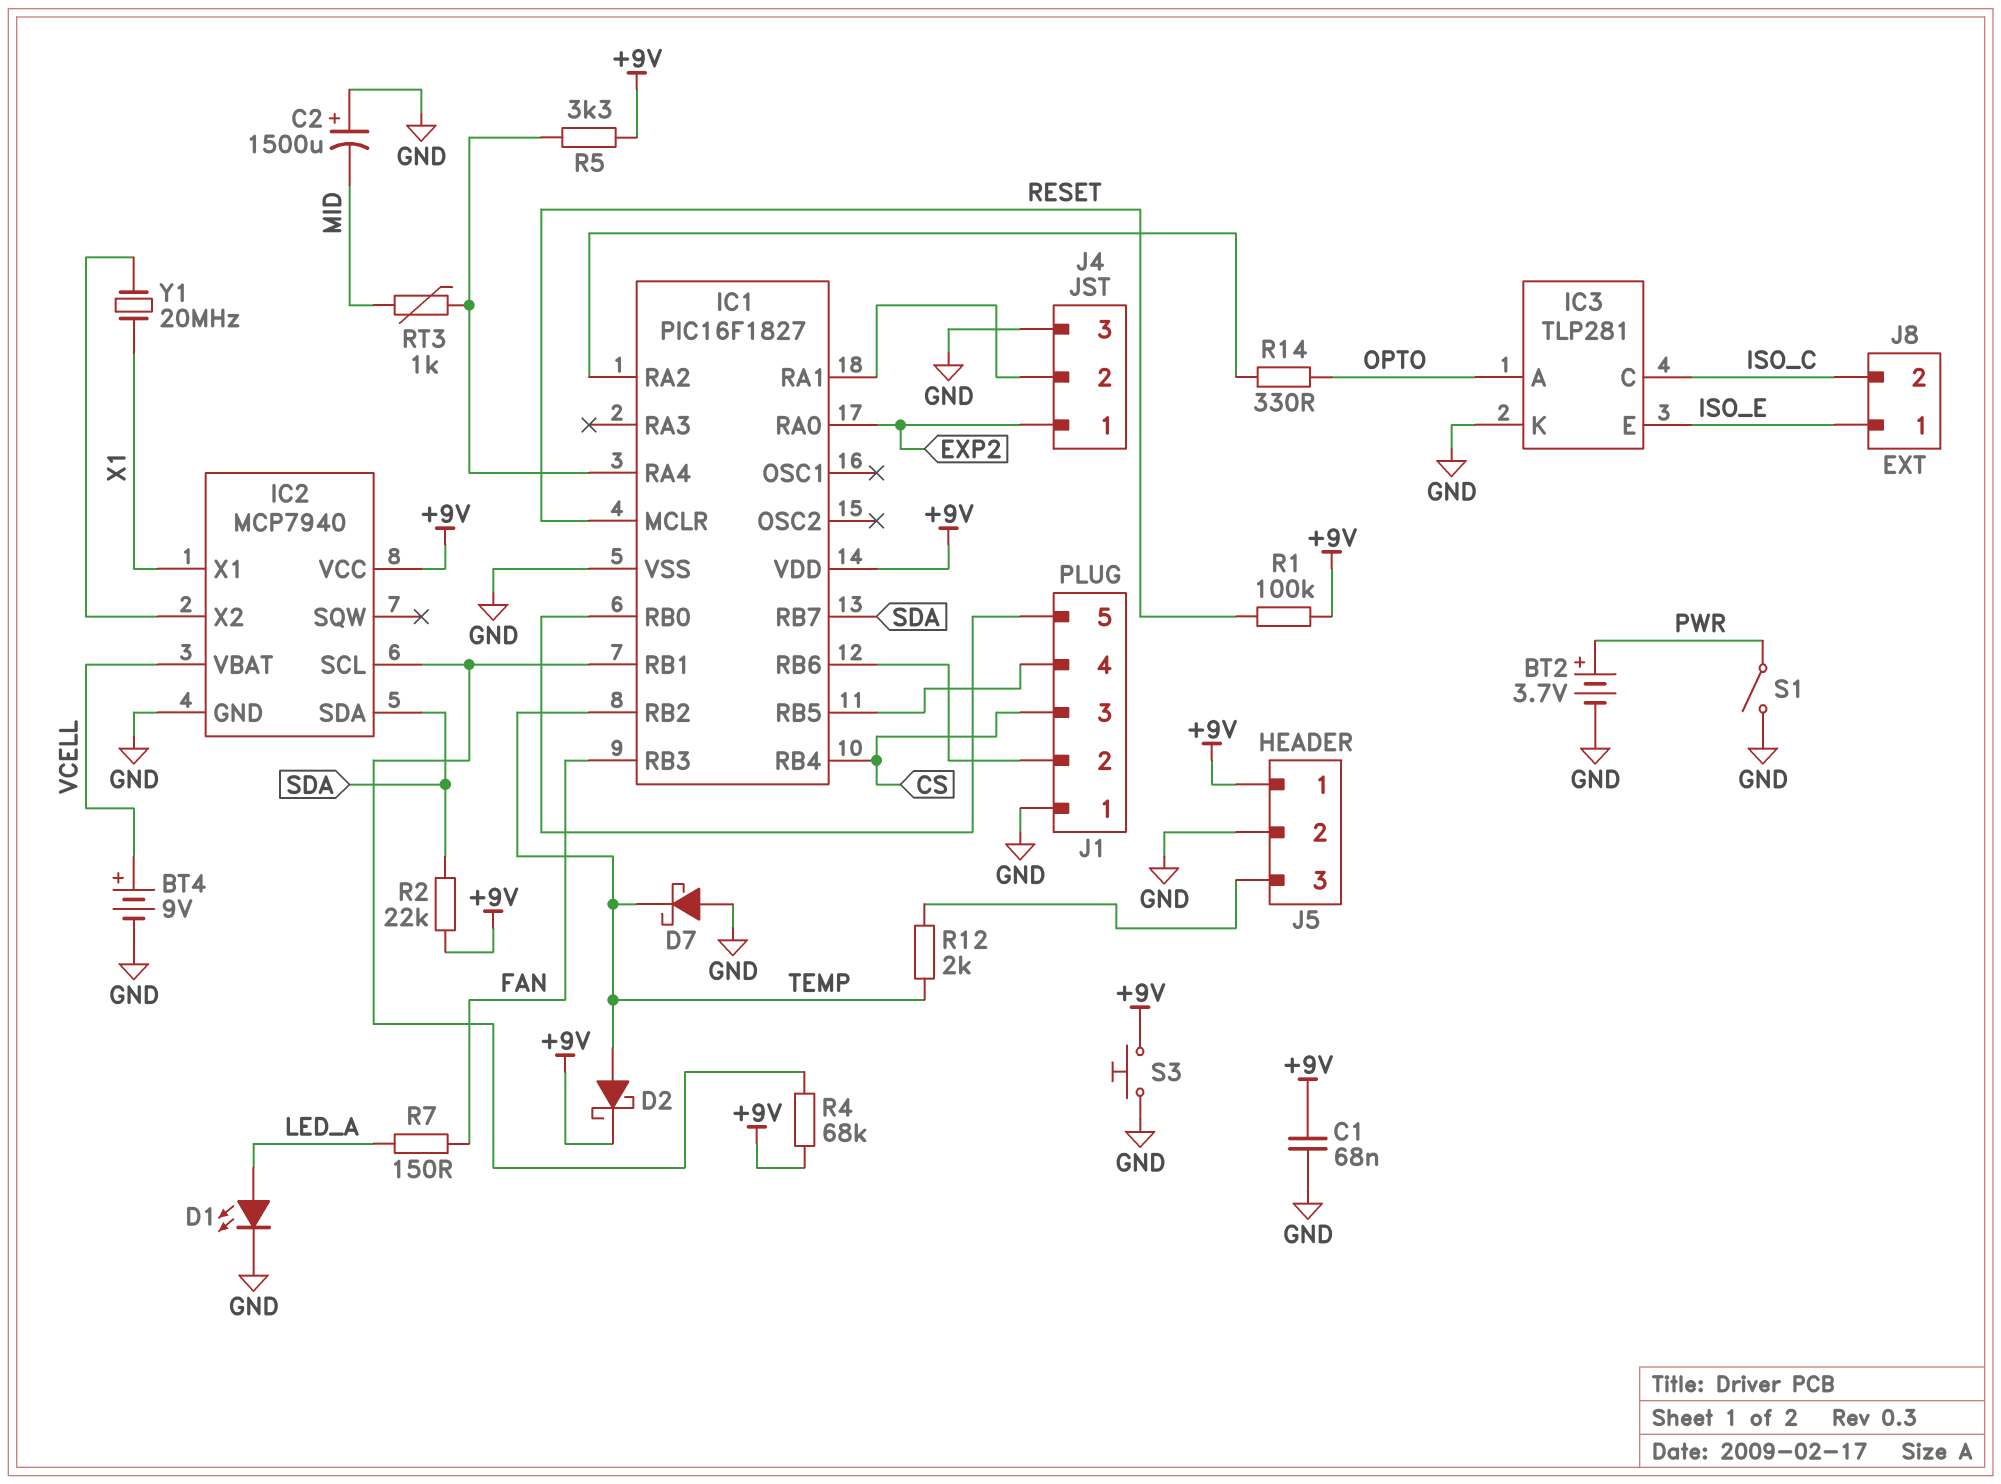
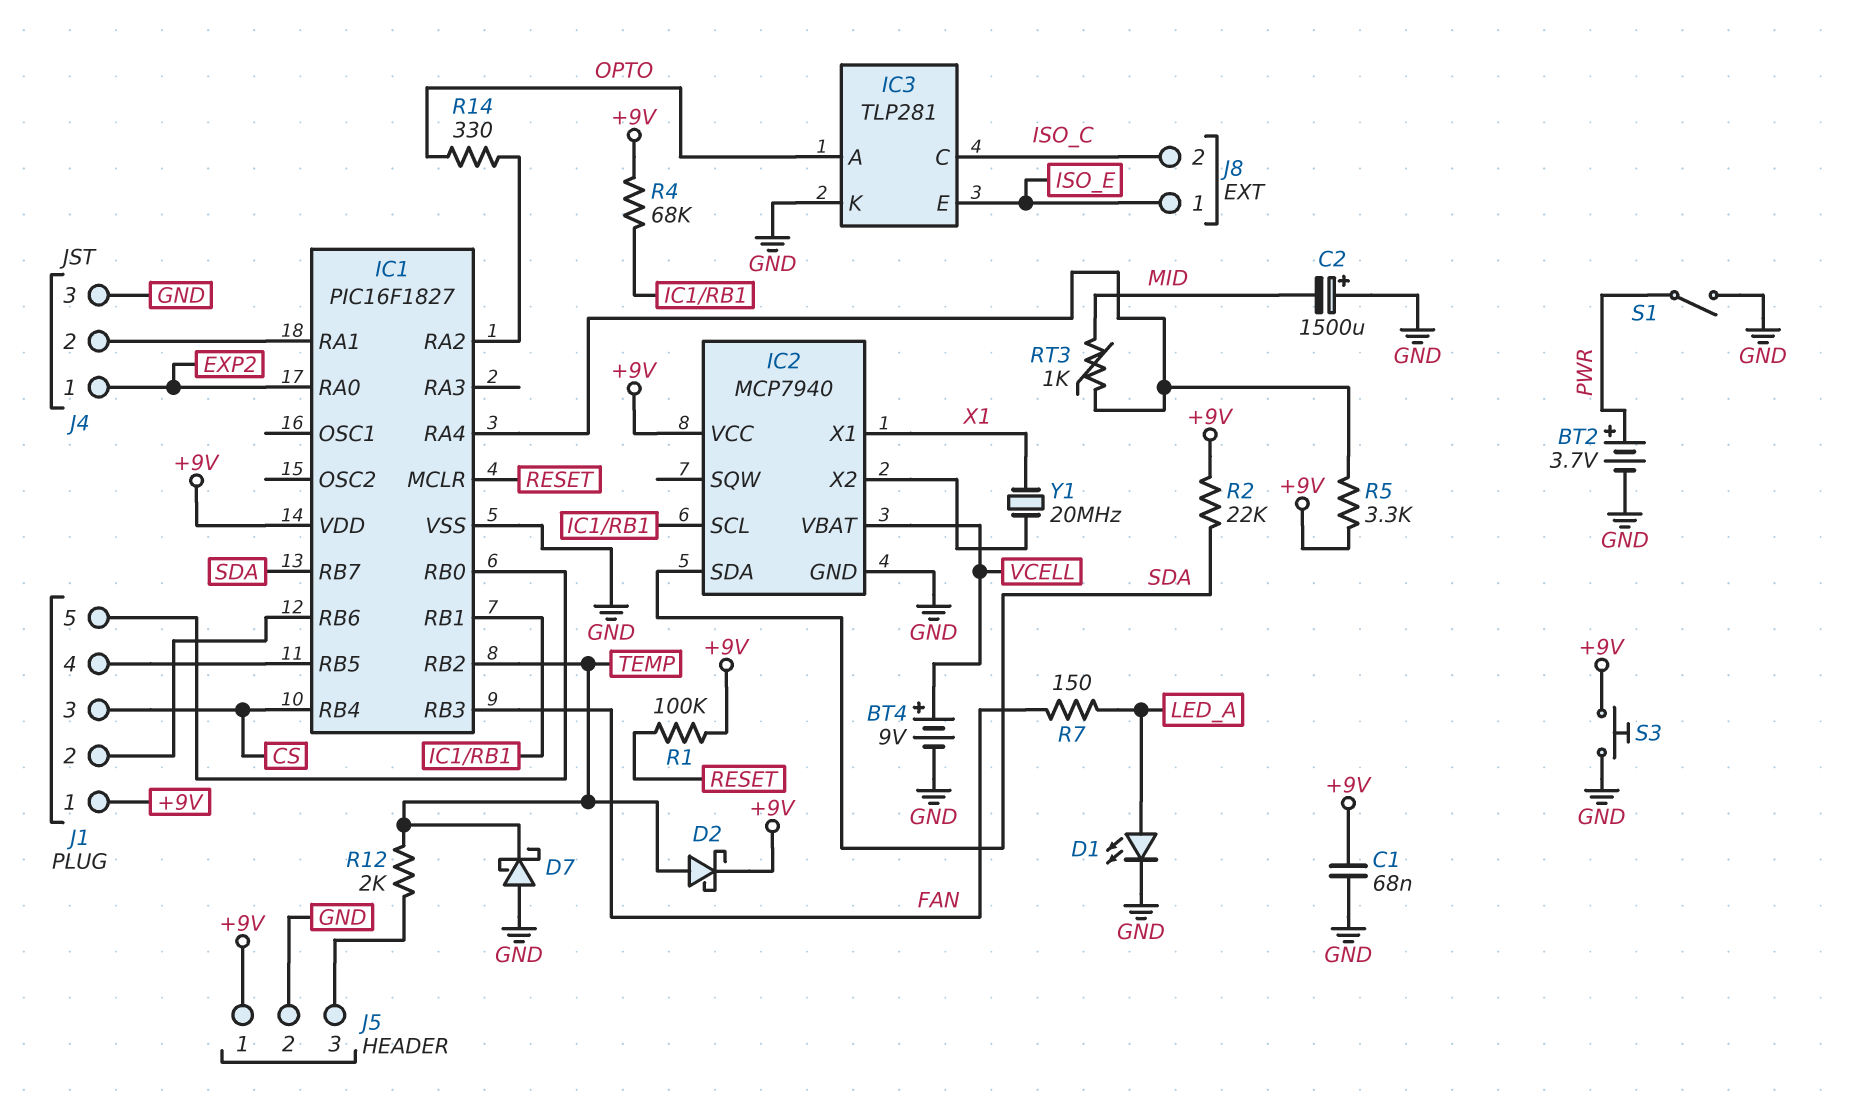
J1 pin 1: GND -> +9V

